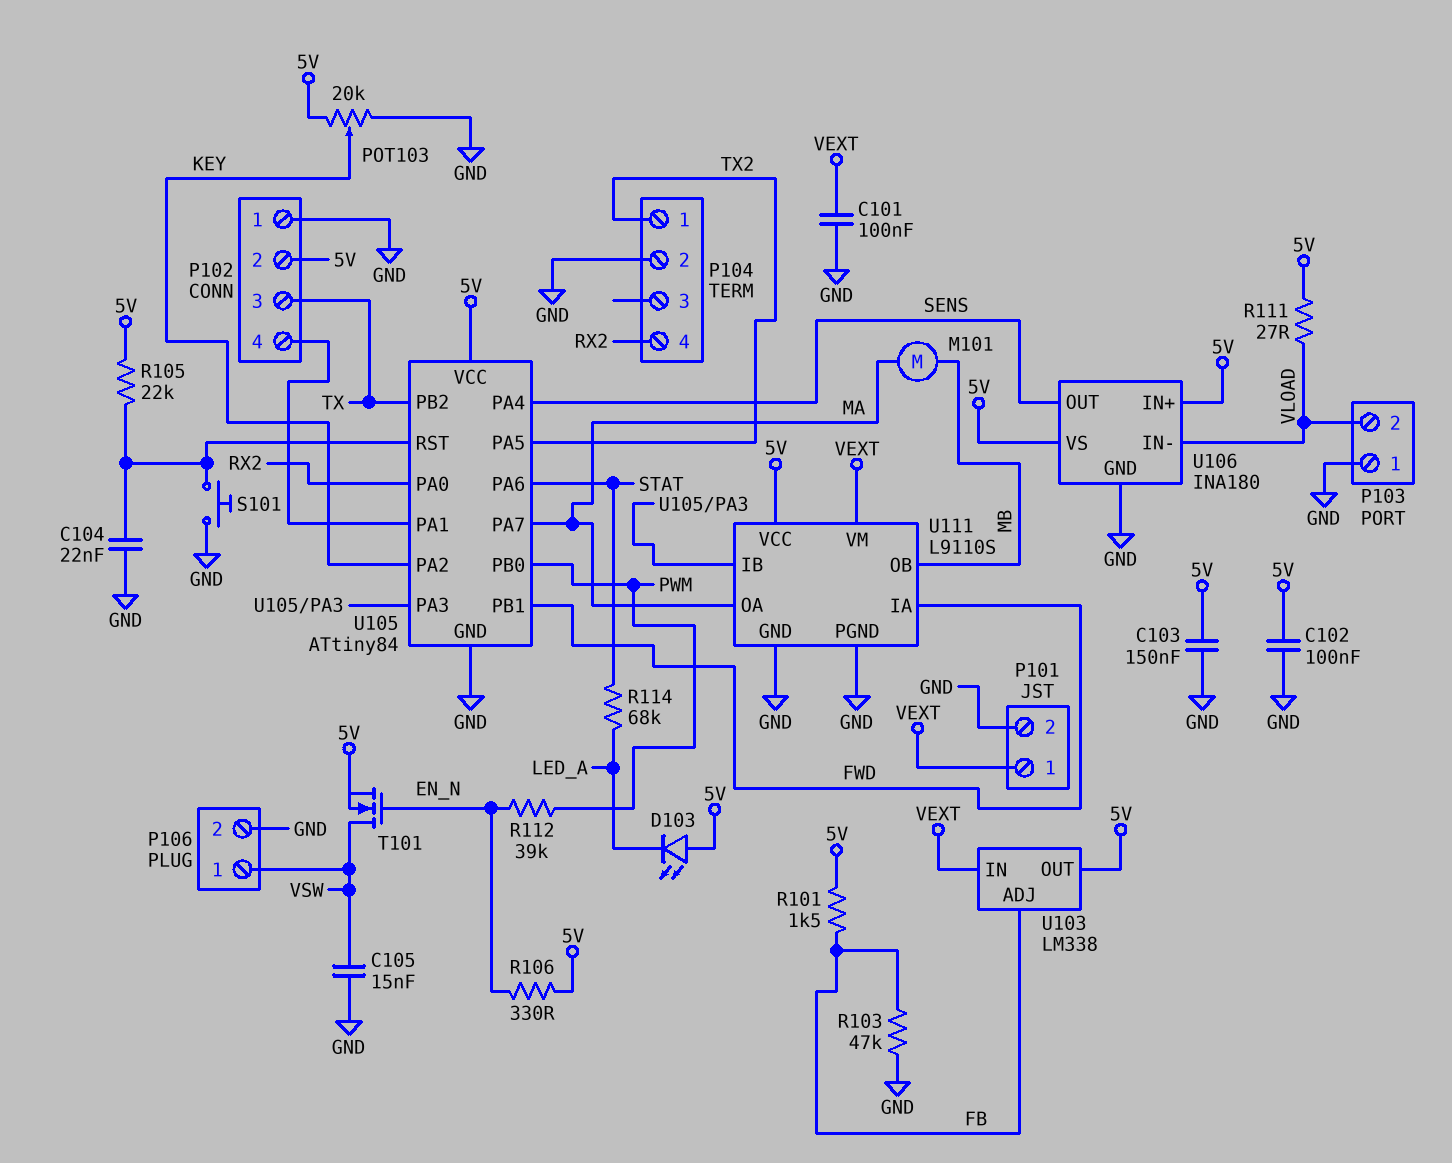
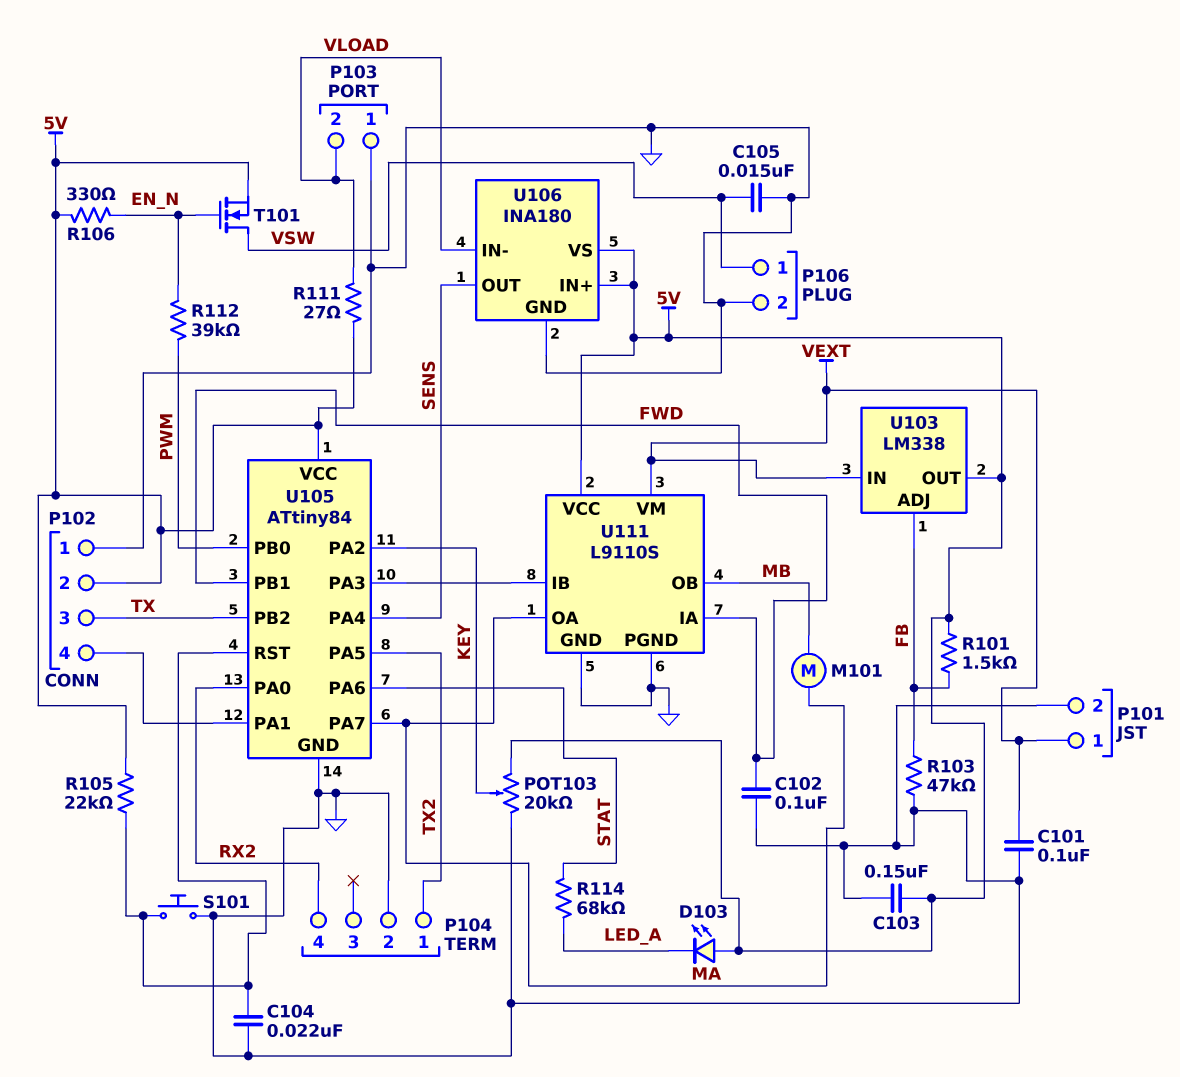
C102: 100nF (5V, GND) -> 100nF (FWD, GND)

